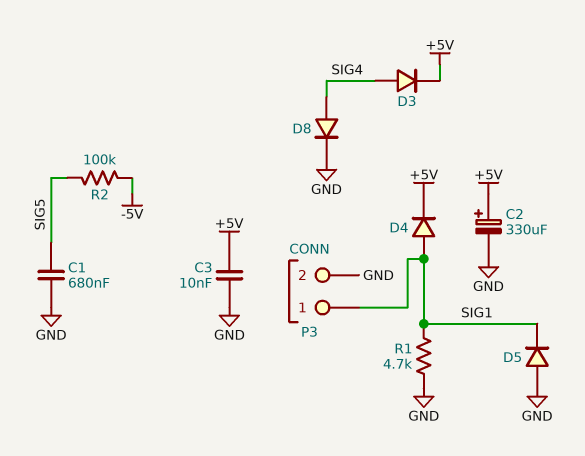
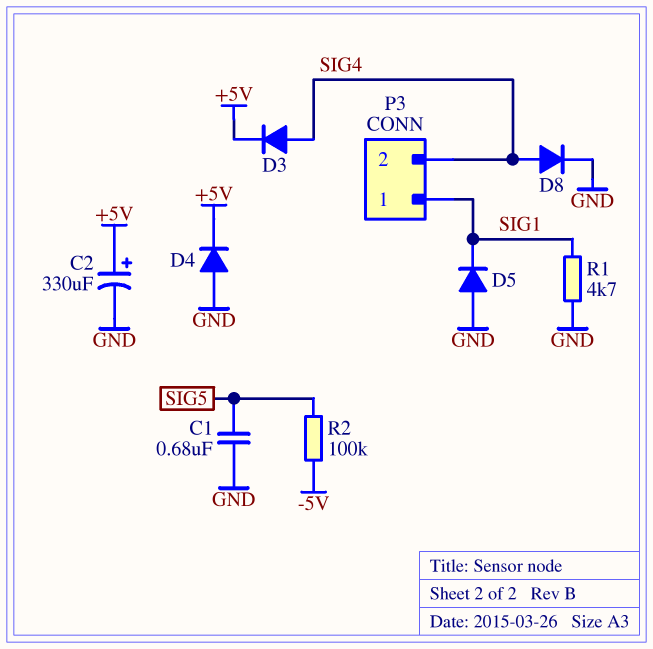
C3: 10nF (+5V, GND) -> none
D4: diode (A SIG1, K +5V) -> diode (A GND, K +5V)
P3 pin 2: GND -> SIG4

